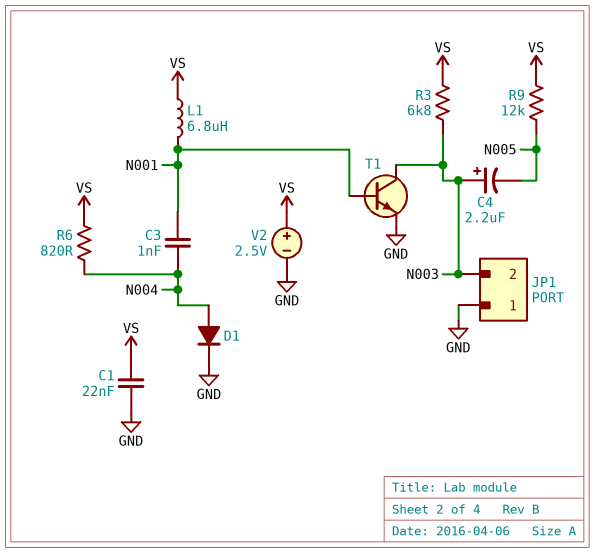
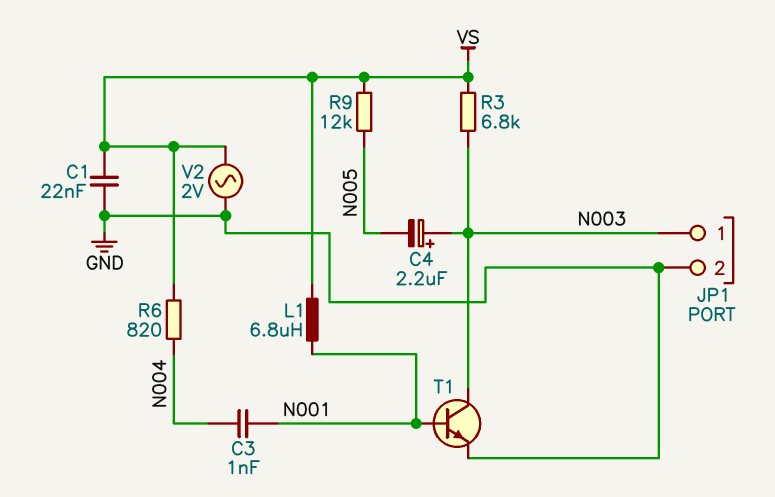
D1: diode (A N004, K GND) -> none
JP1 pin 1: GND -> N003
JP1 pin 2: N003 -> GND
V2: 2.5V (plus VS, minus GND) -> AC 2V (GND, VS)

